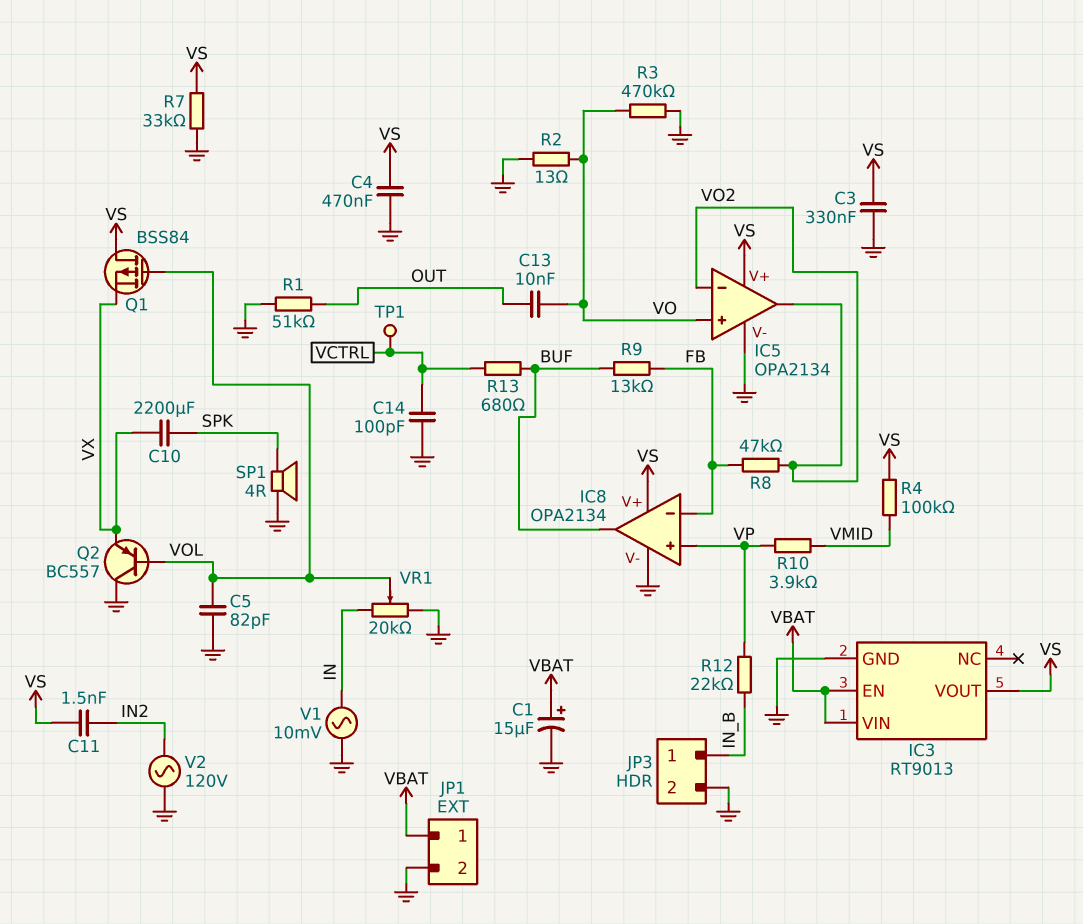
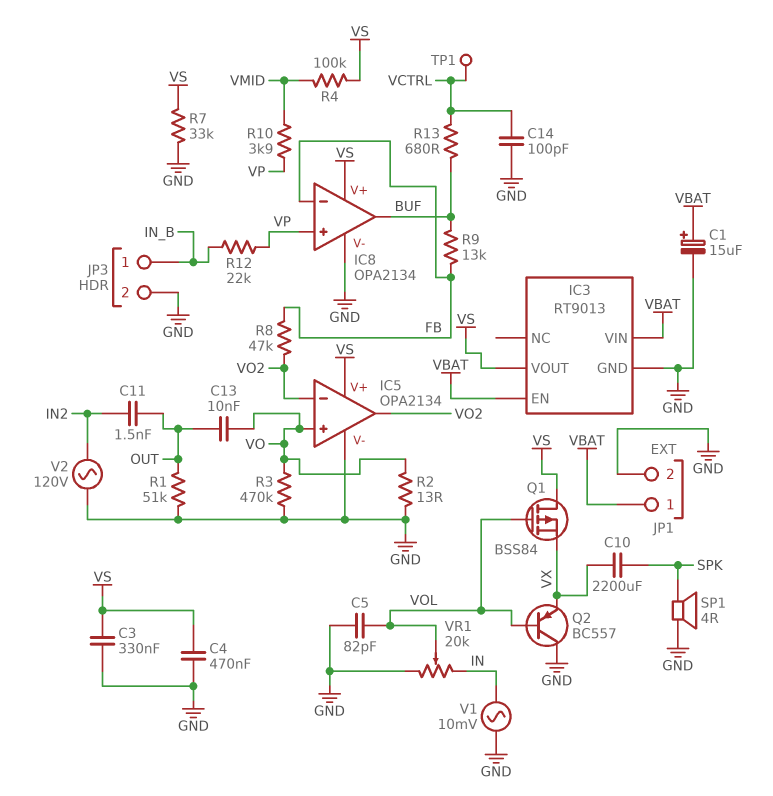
C11: 1.5nF (IN2, VS) -> 1.5nF (IN2, OUT)

